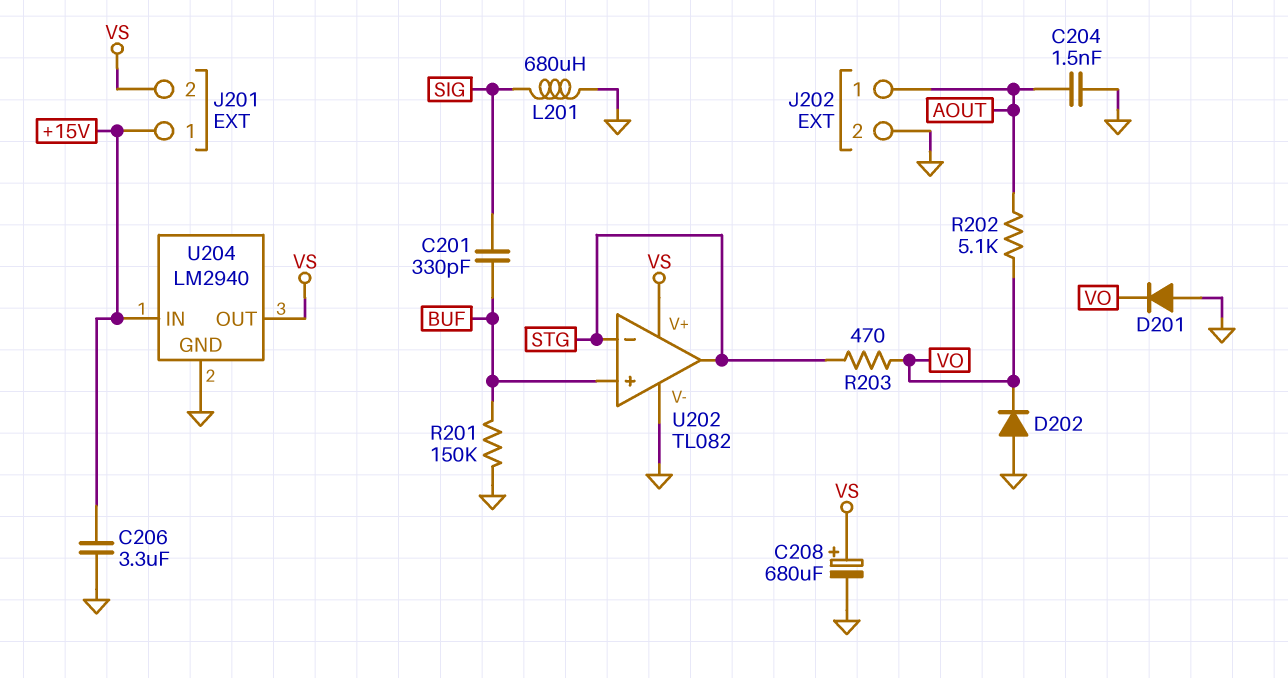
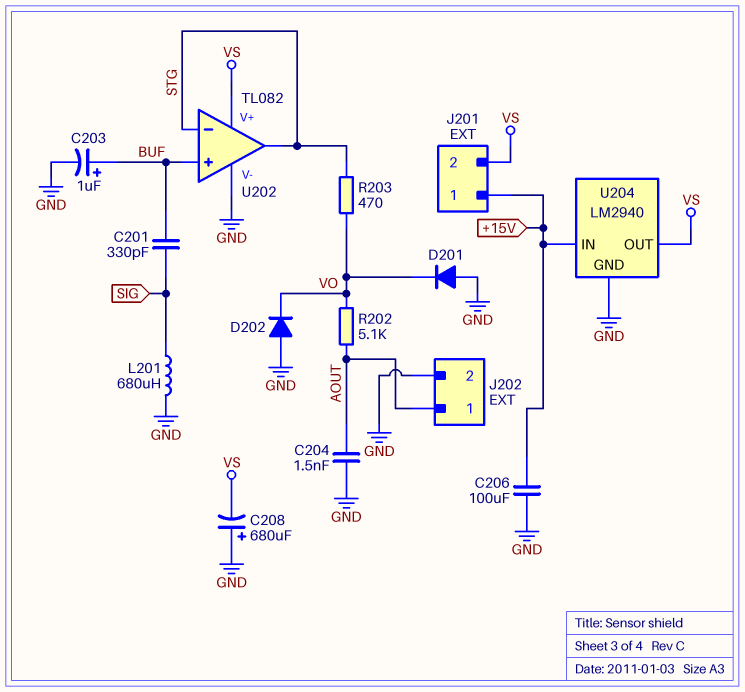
C203: none -> 1uF (plus BUF, minus GND)
C206: 3.3uF (+15V, GND) -> 100uF (+15V, GND)
C208: 680uF (plus VS, minus GND) -> 680uF (plus GND, minus VS)
R201: 150k (BUF, GND) -> none

